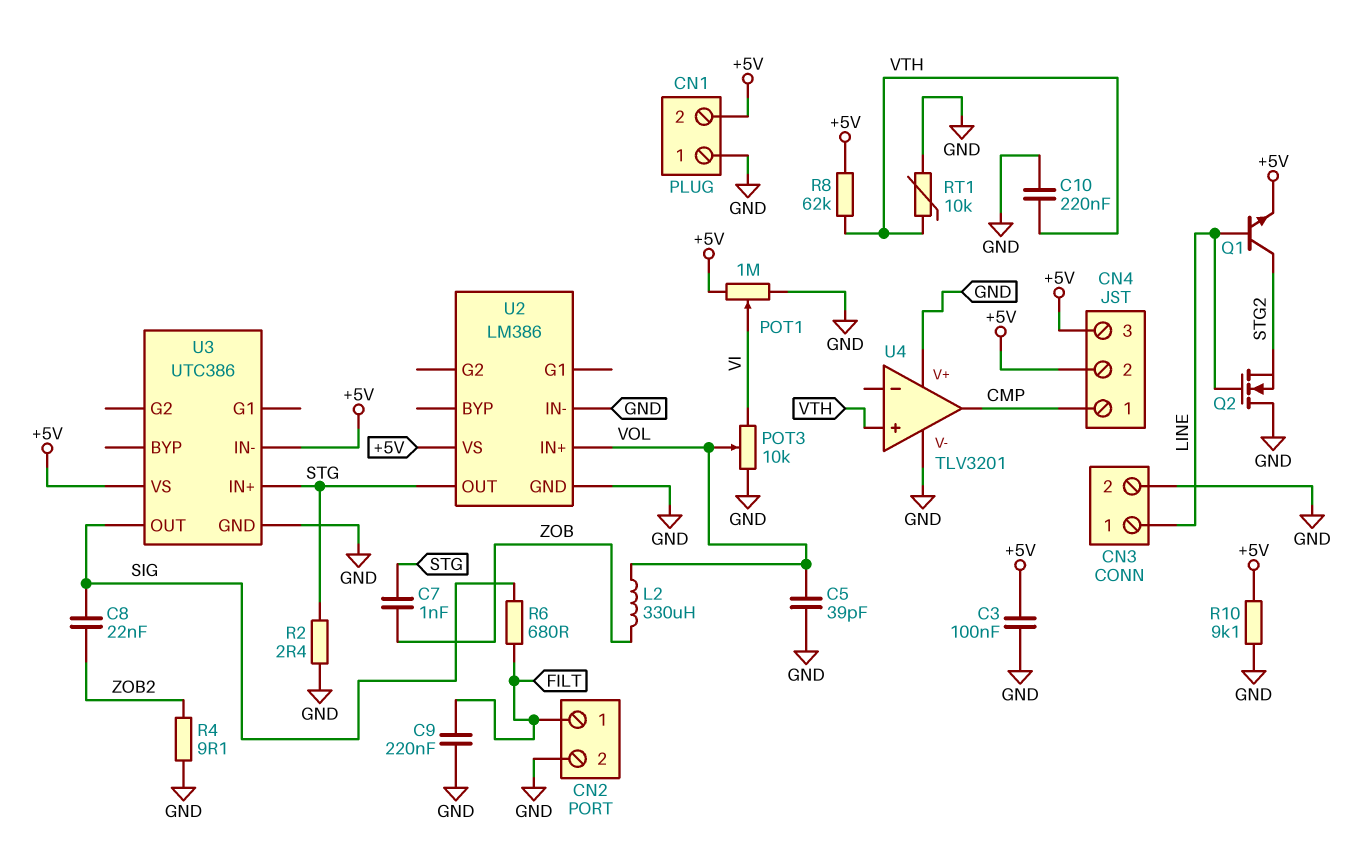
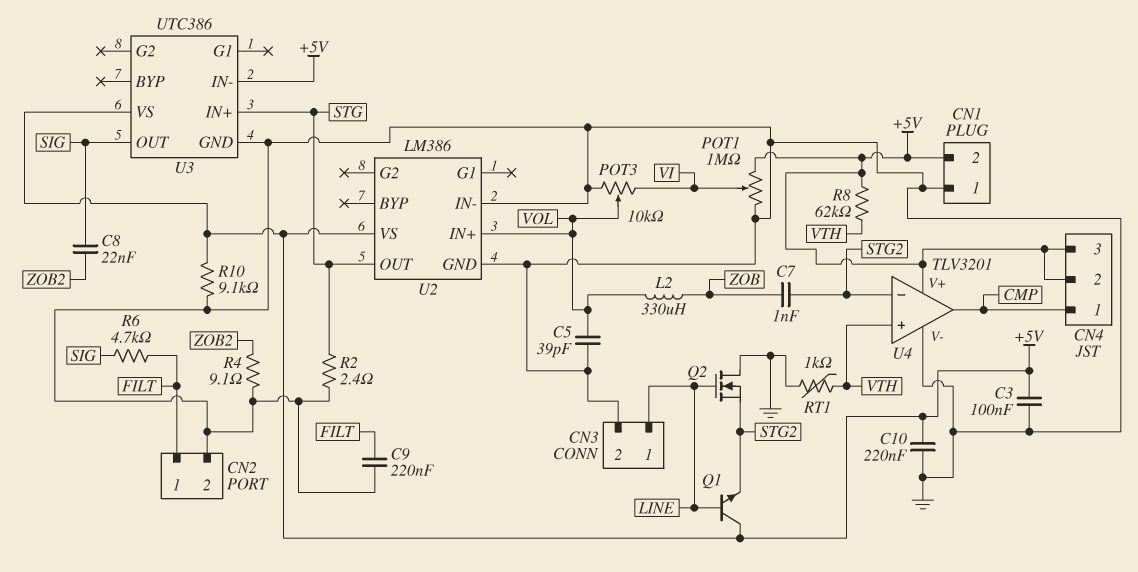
C7: 1nF (STG, ZOB) -> 1nF (STG2, ZOB)
C10: 220nF (GND, VTH) -> 220nF (+5V, GND)
Q1: NPN (B LINE, C STG2, E +5V) -> NPN (B LINE, C +5V, E STG2)
R6: 680 (FILT, SIG) -> 4.7k (FILT, SIG)
RT1: 10k (GND, VTH) -> 1k (GND, VTH)
U4 pin V+: GND -> +5V
U4 pin in-: none -> STG2

